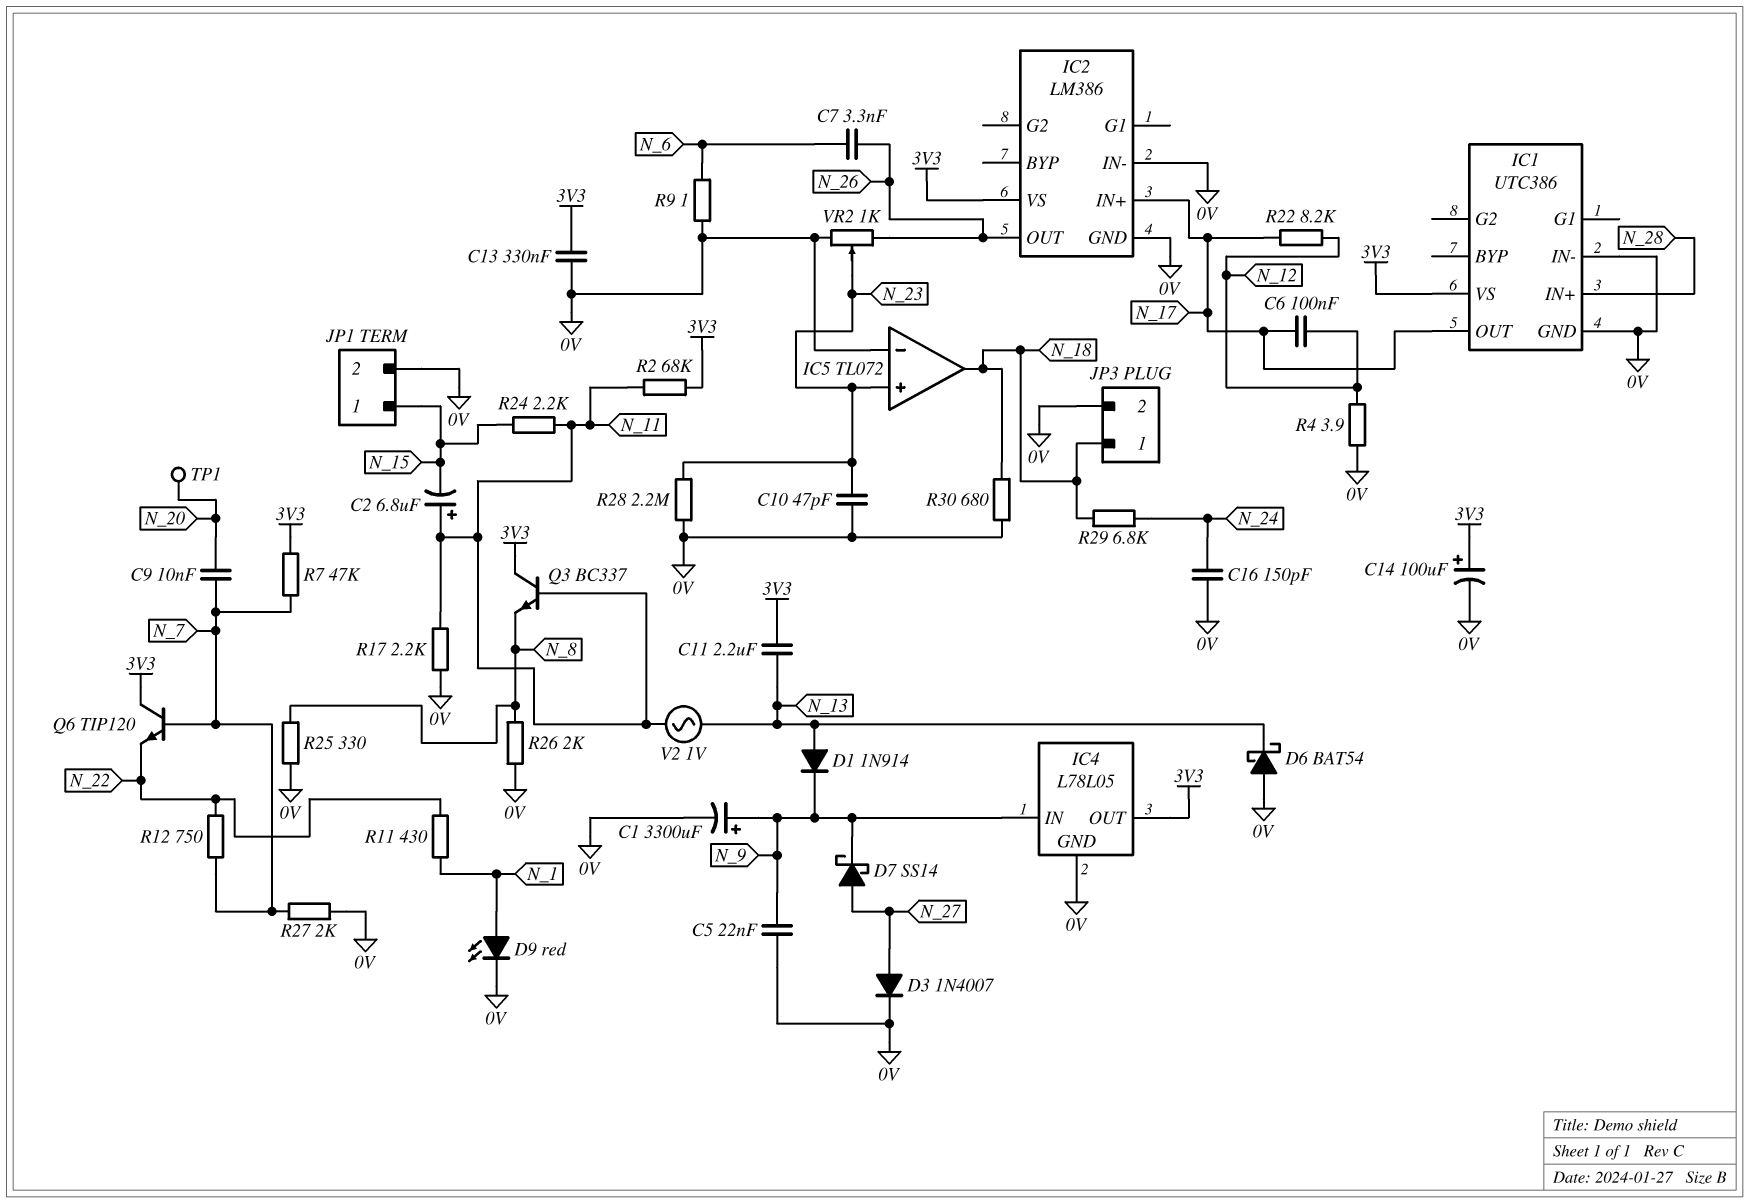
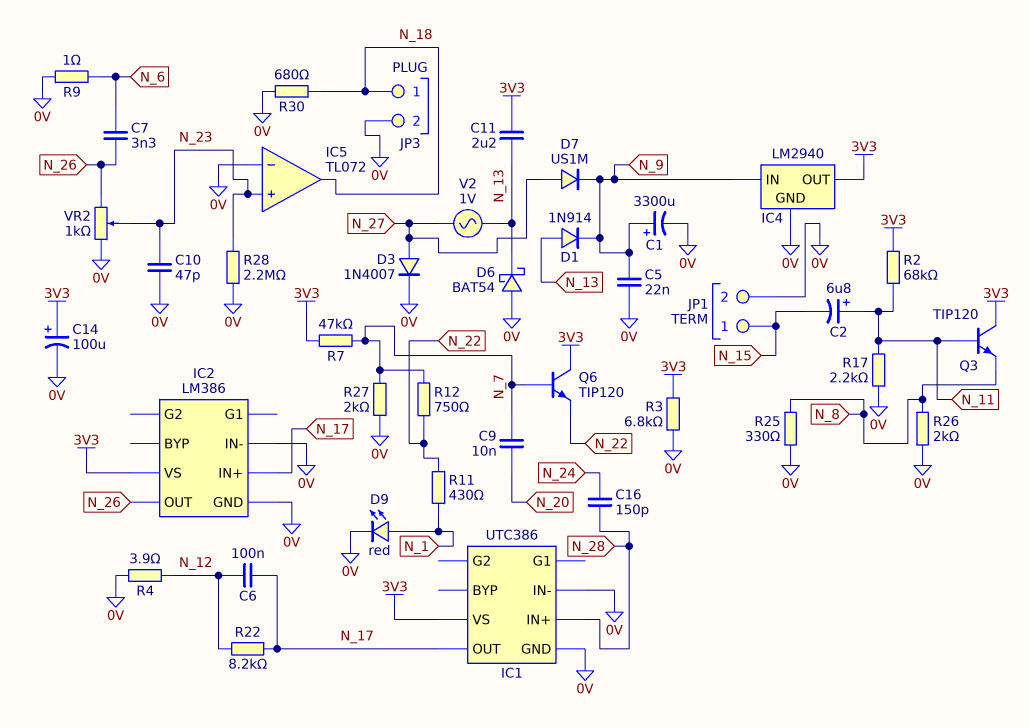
C13: 330nF (0V, 3V3) -> none
C16: 150pF (0V, N_24) -> 150pF (N_24, N_28)
D7: schottky SS14 (A N_27, K N_9) -> diode US1M (A N_27, K N_9)
IC4: L78L05 -> LM2940
Q3: NPN BC337 (B N_11, C 3V3, E N_8) -> NPN TIP120 (B N_11, C 3V3, E N_8)
R3: none -> 6.8k (0V, 3V3)
R24: 2.2k (N_11, N_15) -> none
R29: 6.8k (N_18, N_24) -> none
TP1: test point (N_20) -> none
V2: AC 1V (N_11, N_13) -> AC 1V (N_13, N_27)

